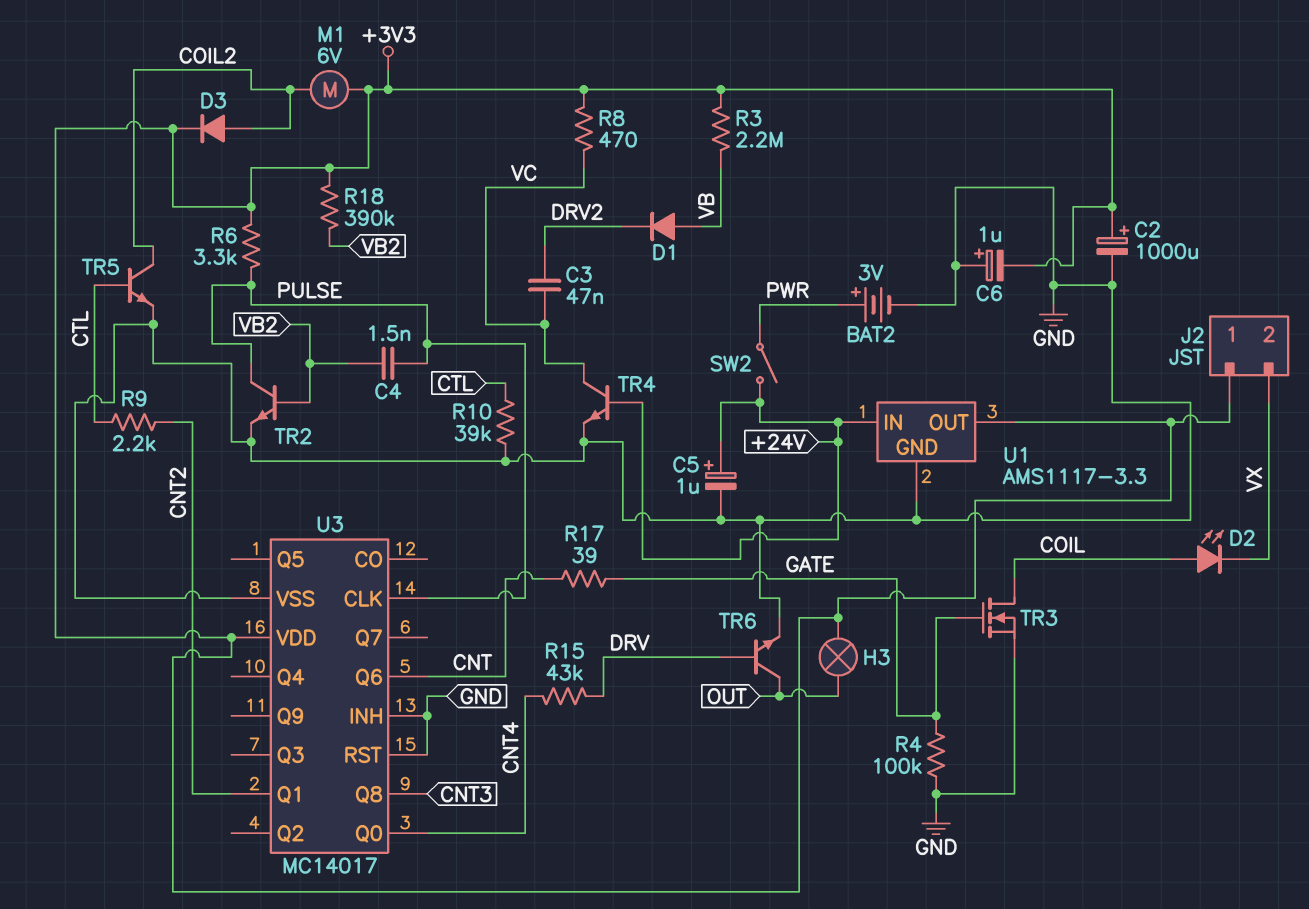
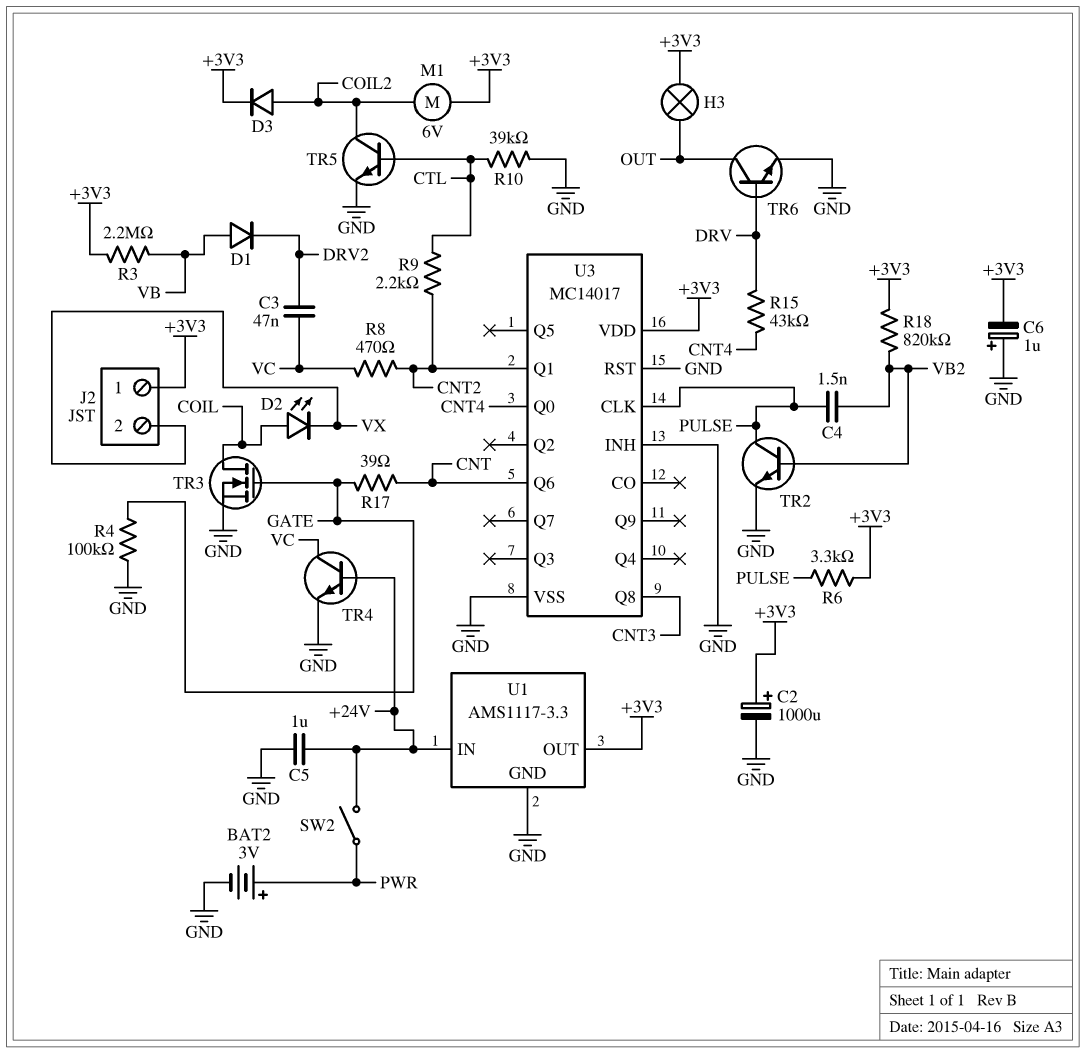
C5: 1uF (plus +24V, minus GND) -> 1uF (+24V, GND)
R8: 470 (+3V3, VC) -> 470 (CNT2, VC)
R18: 390k (+3V3, VB2) -> 820k (+3V3, VB2)

